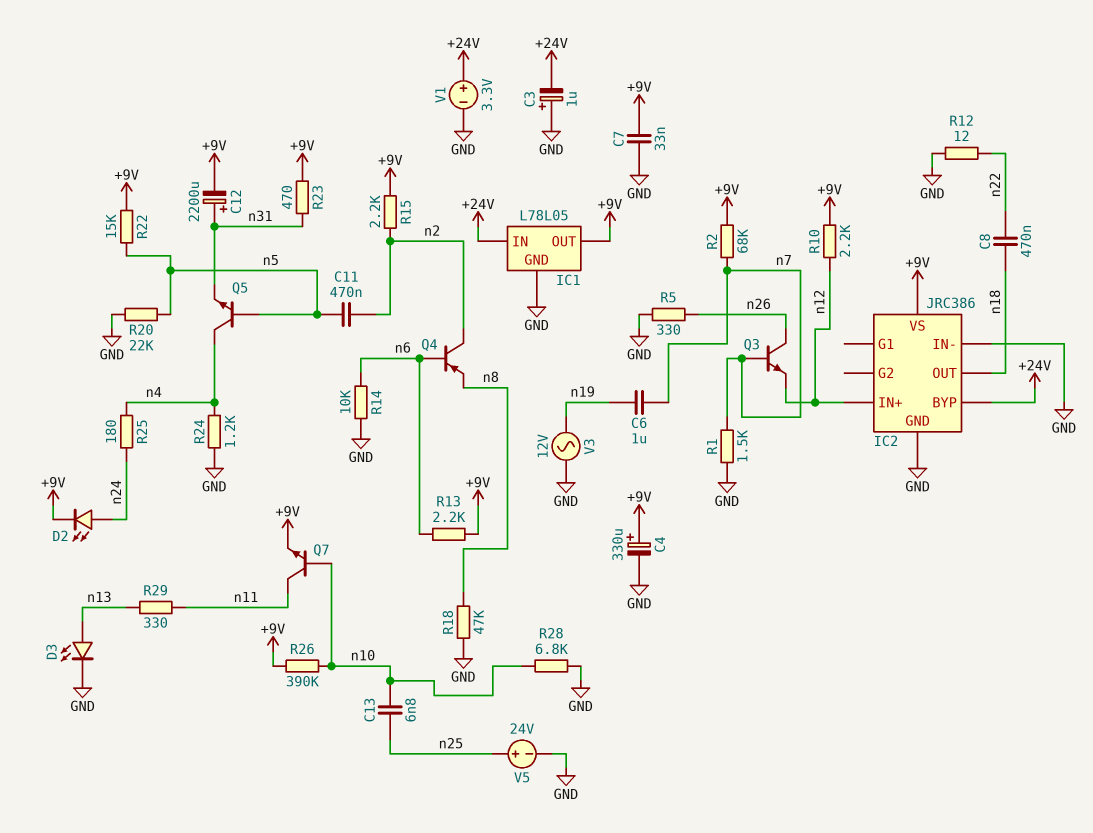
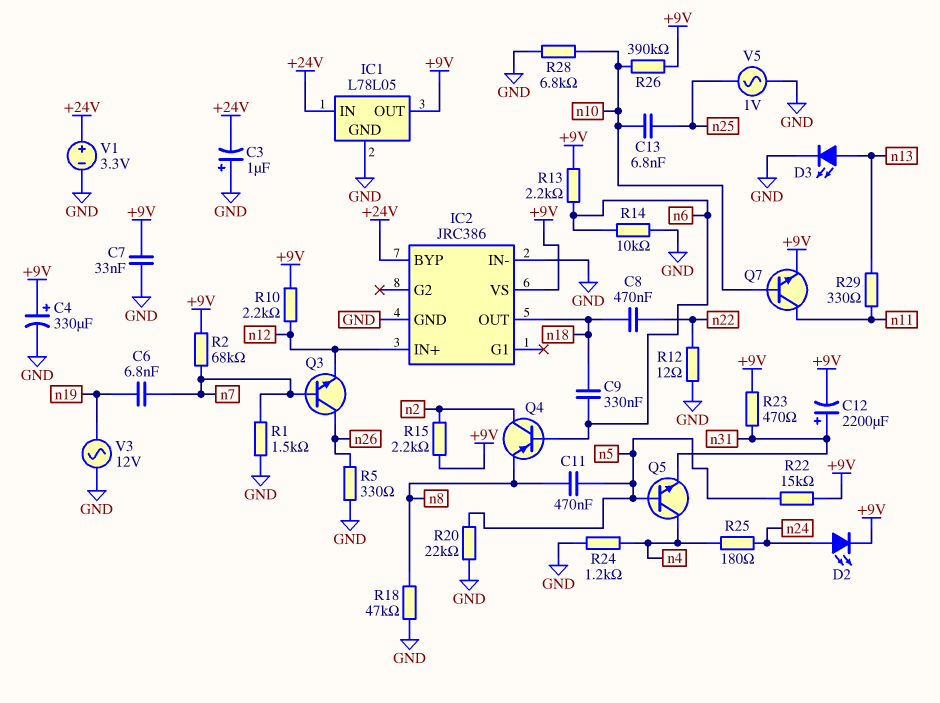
C6: 1uF (n7, n19) -> 6.8nF (n7, n19)
C9: none -> 330nF (n6, n18)
C11: 470nF (n2, n5) -> 470nF (n5, n8)
V5: 24V (plus n25, minus GND) -> AC 1V (GND, n25)

